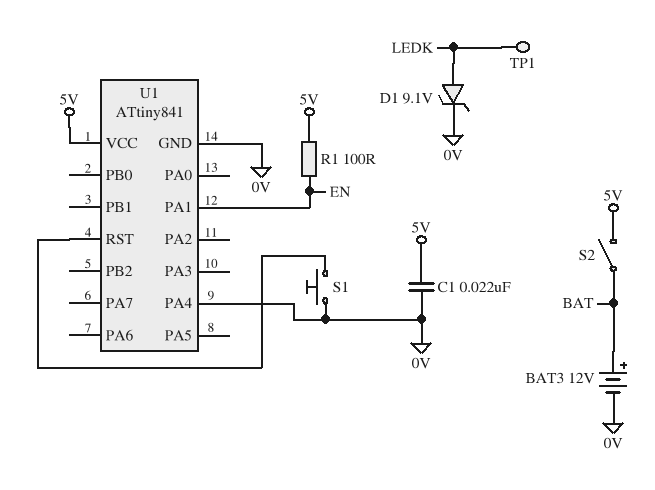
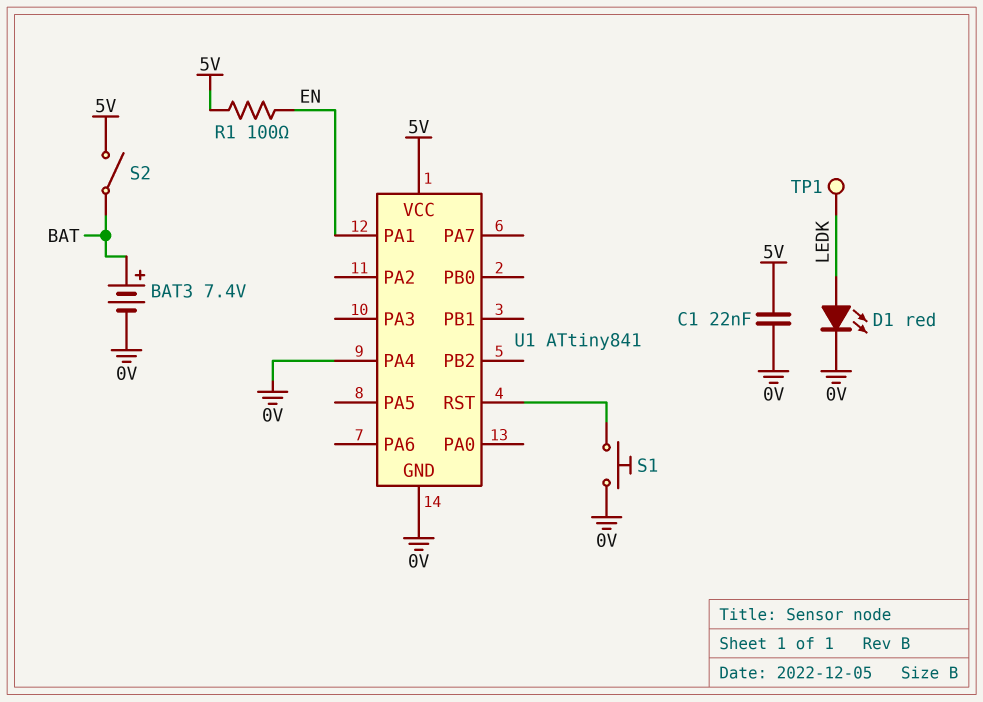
BAT3: 12V (plus BAT, minus 0V) -> 7.4V (plus BAT, minus 0V)
D1: zener 9.1V (A LEDK, K 0V) -> LED red (A LEDK, K 0V)

